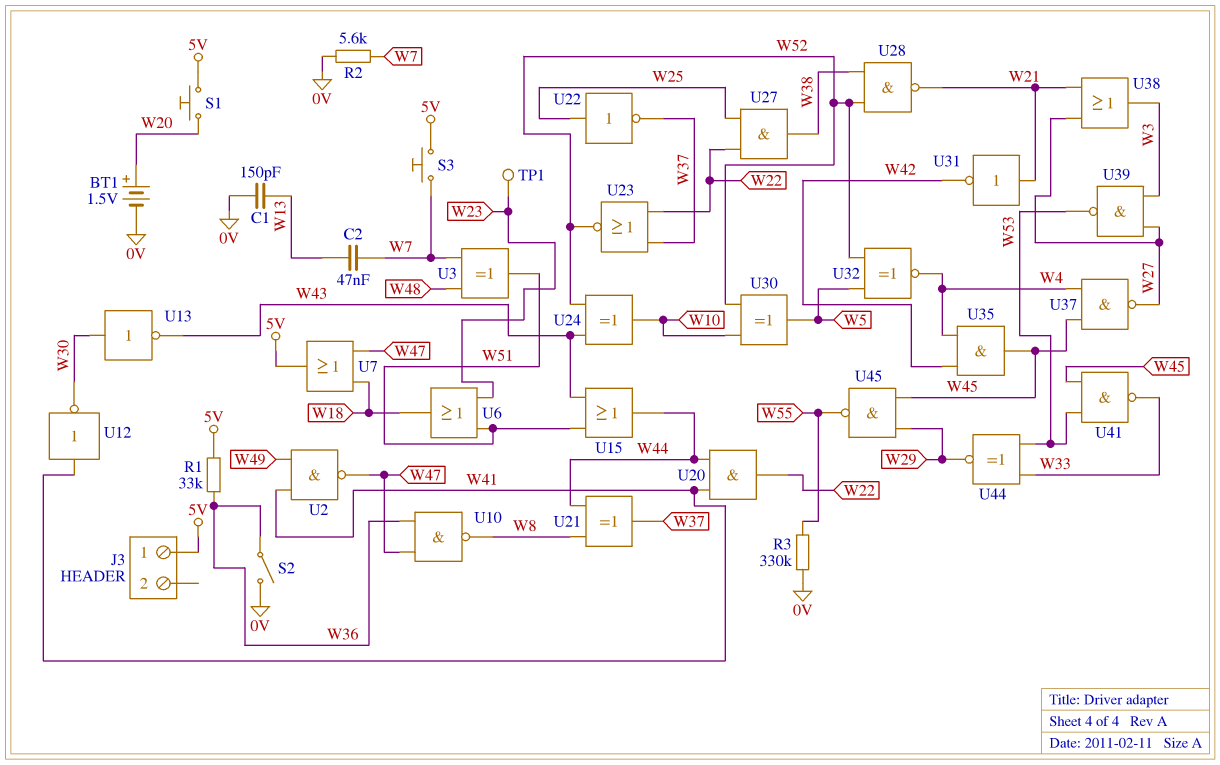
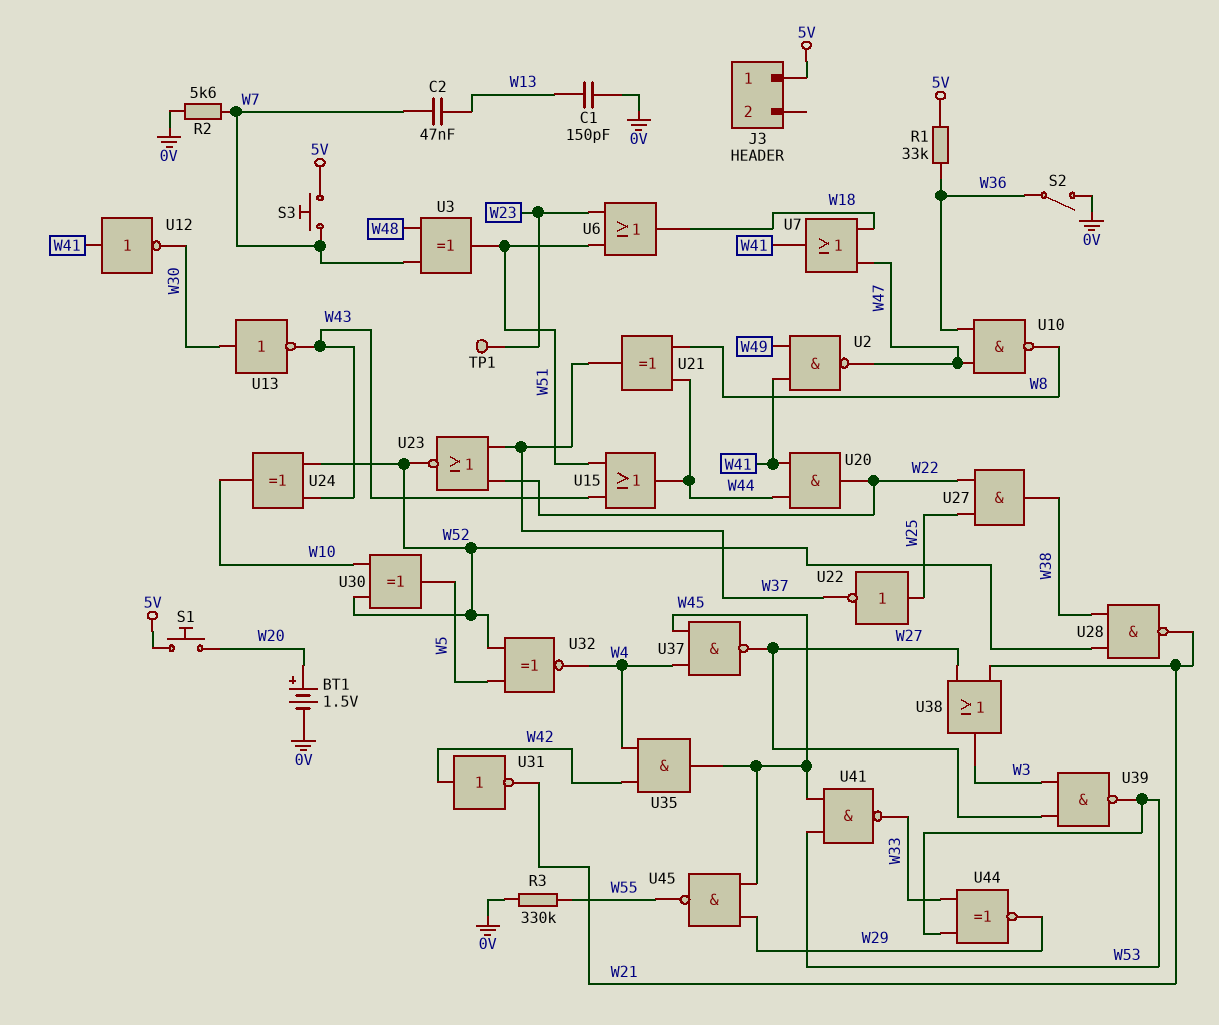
U7: OR (in W18, in W47, out 5V) -> OR (in W18, in W47, out W41)
U31: NOT (in W21, out W42) -> NOT (in W42, out W21)

